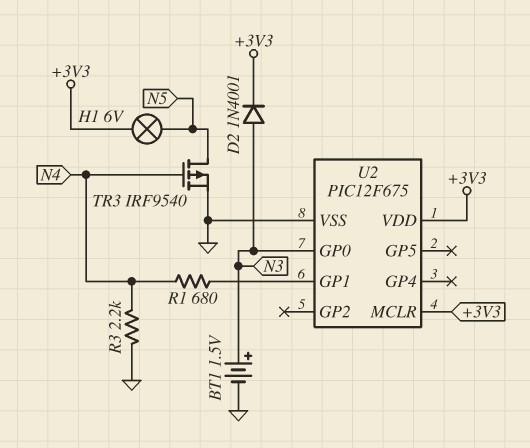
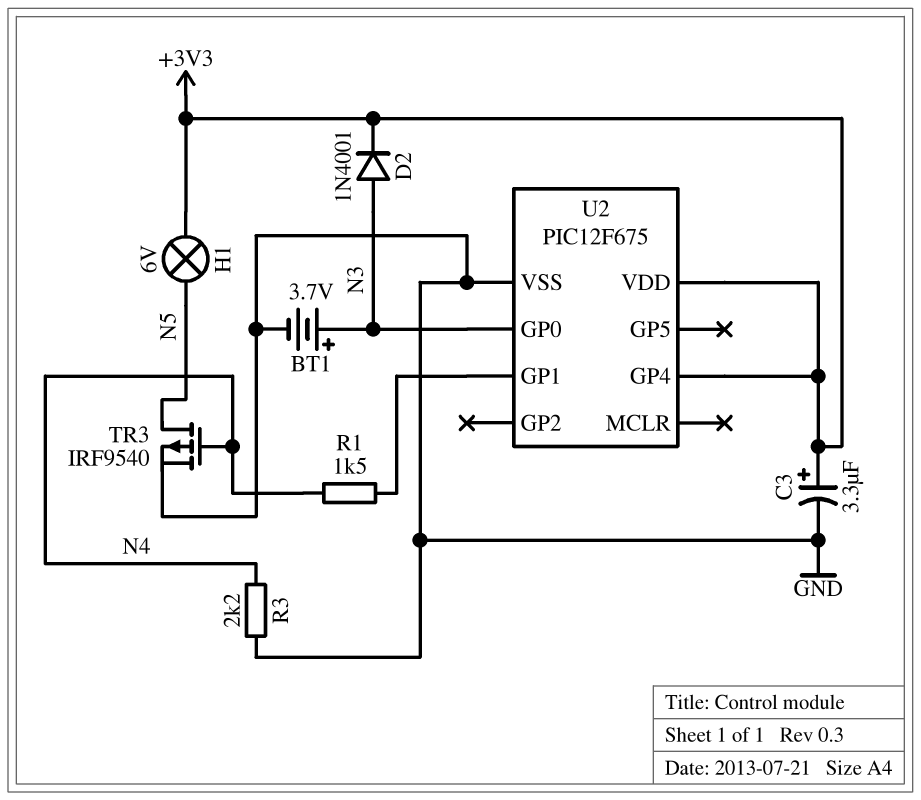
BT1: 1.5V (plus N3, minus GND) -> 3.7V (plus N3, minus GND)
C3: none -> 3.3uF (plus +3V3, minus GND)
R1: 680 (N4, U2/GP1) -> 1.5k (N4, U2/GP1)
U2 pin GP4: none -> +3V3
U2 pin MCLR: +3V3 -> none

